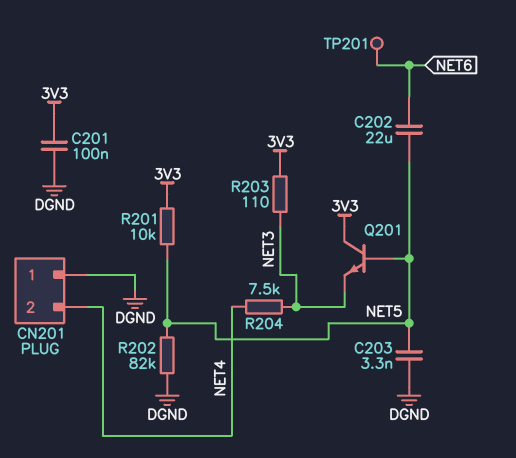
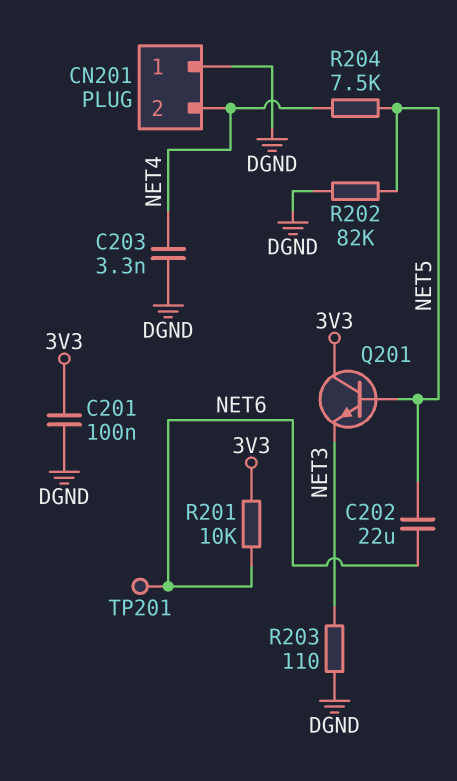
C203: 3.3nF (DGND, NET5) -> 3.3nF (DGND, NET4)
R201: 10k (3V3, NET5) -> 10k (3V3, NET6)
R203: 110 (3V3, NET3) -> 110 (DGND, NET3)
R204: 7.5k (NET3, NET4) -> 7.5k (NET4, NET5)

